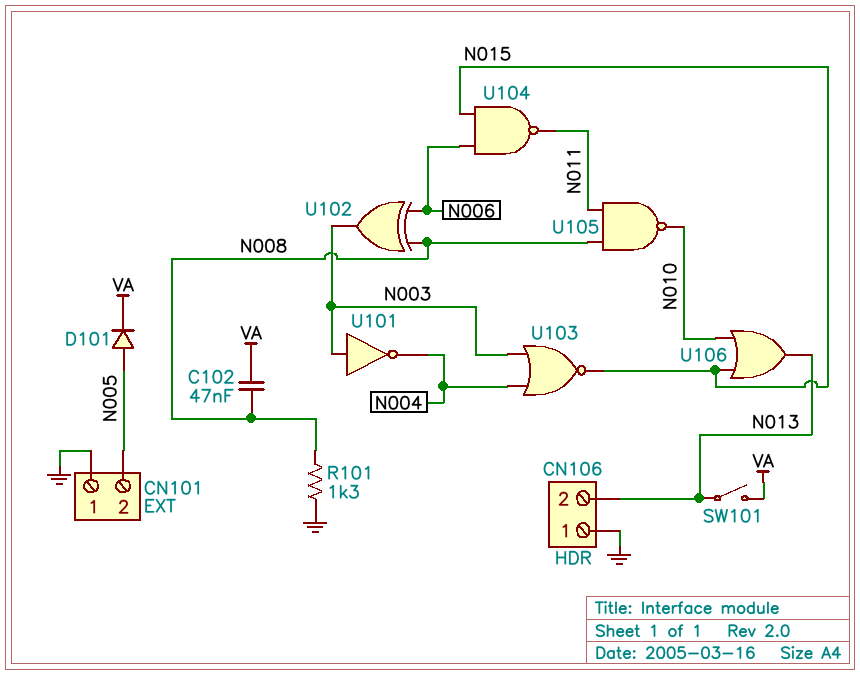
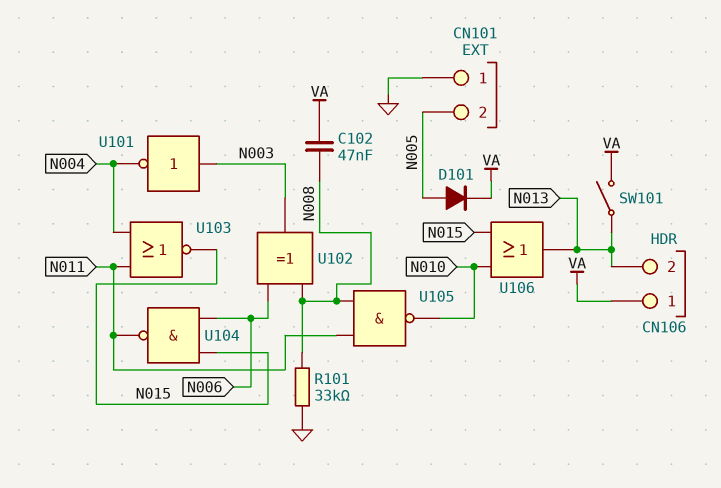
CN106 pin 1: GND -> VA
R101: 1.3k (GND, N008) -> 33k (GND, N008)
U103: NOR (in N003, in N004, out N015) -> NOR (in N004, in N011, out N015)

